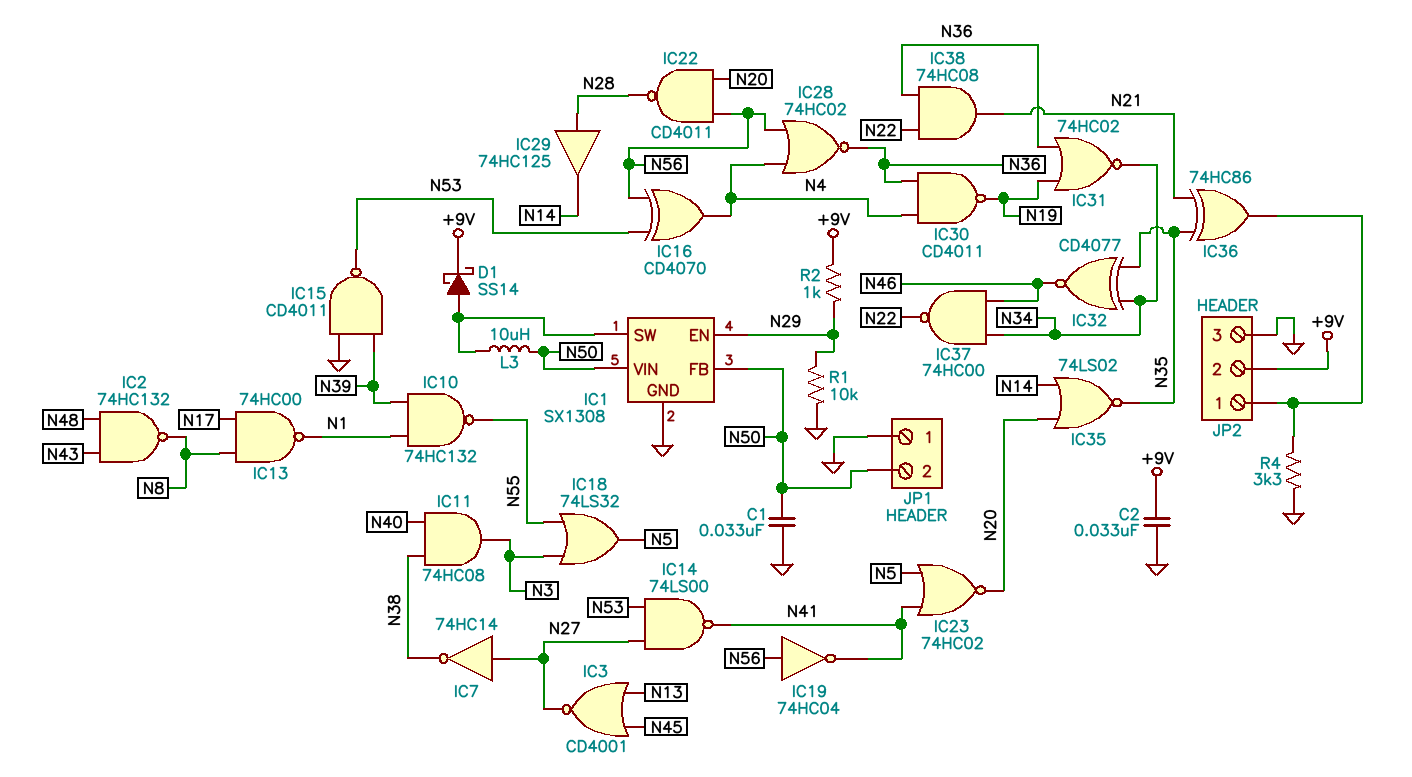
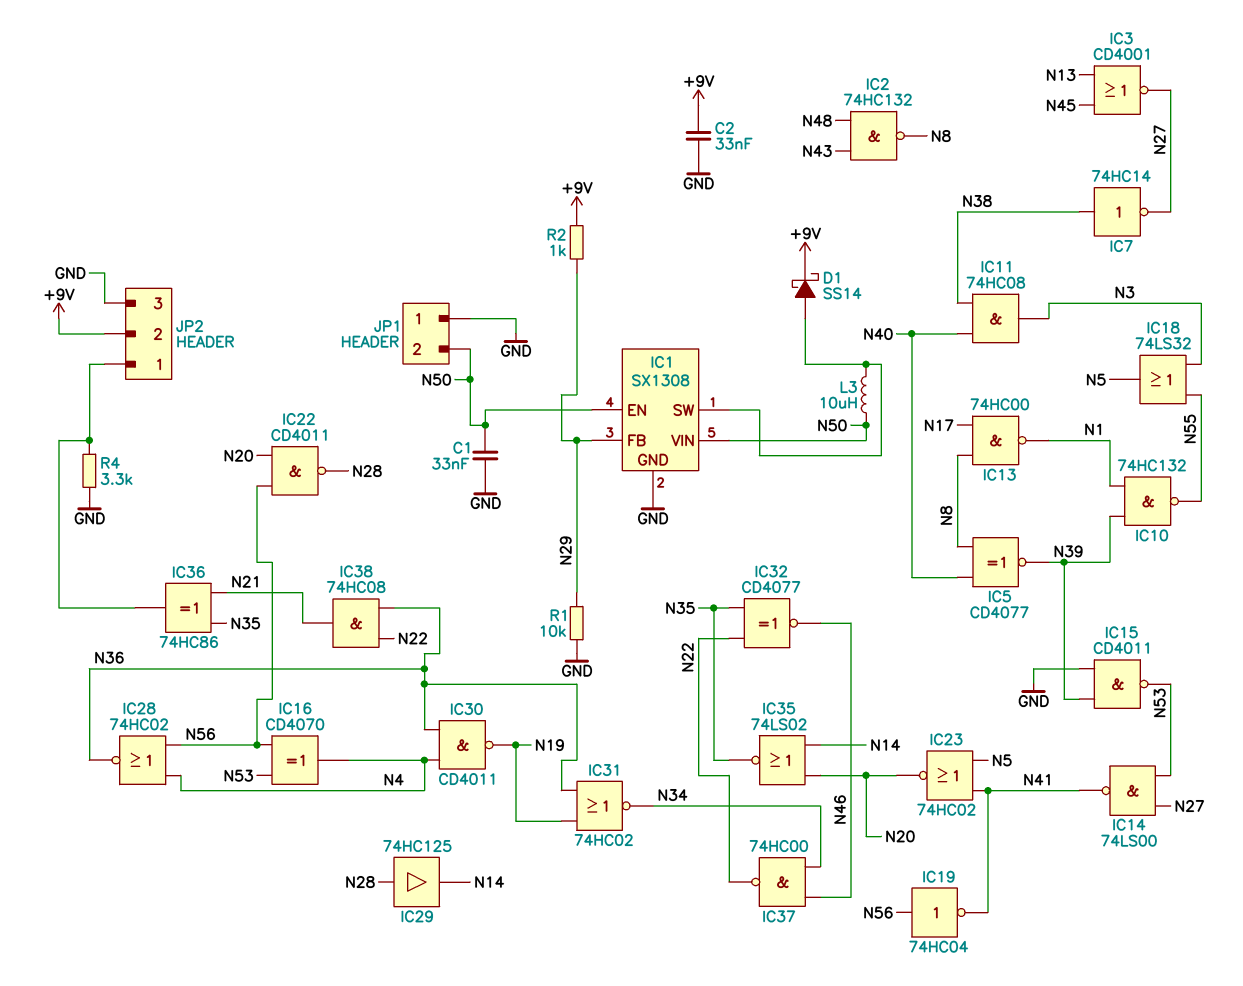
IC1 pin EN: N29 -> N50
IC1 pin FB: N50 -> N29
IC5: none -> XNOR CD4077 (in N8, in N40, out N39)
IC7: NOT 74HC14 (in N27, out N38) -> NOT 74HC14 (in N38, out N27)
IC32: XNOR CD4077 (in N34, in N35, out N46) -> XNOR CD4077 (in N22, in N35, out N46)

